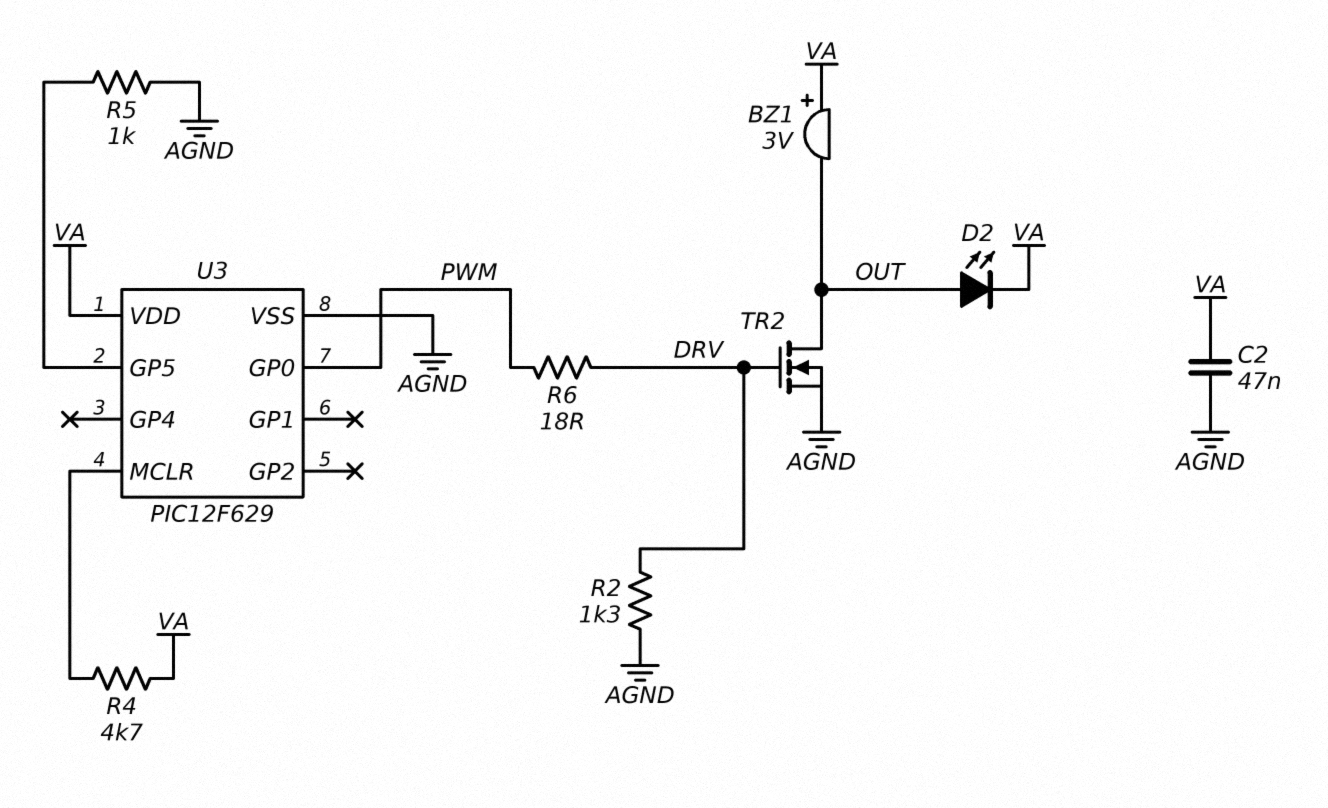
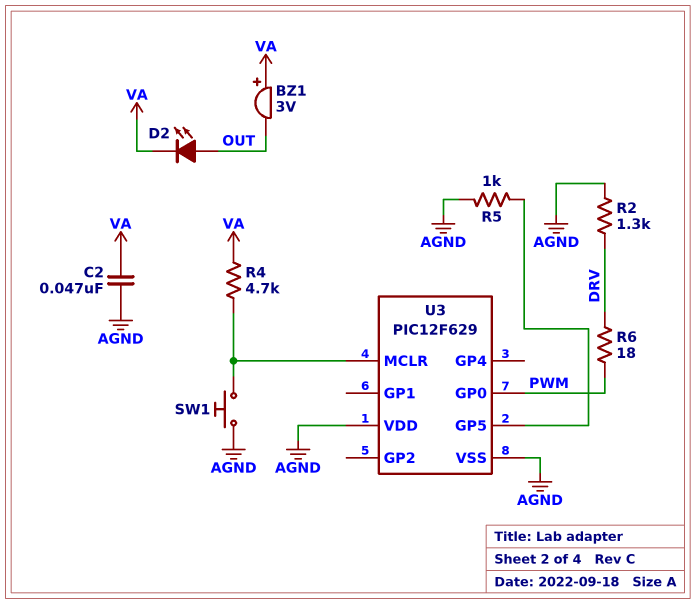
SW1: none -> button (AGND, U3/MCLR)
TR2: NMOS (G DRV, D OUT, S AGND) -> none
U3 pin VDD: VA -> AGND

